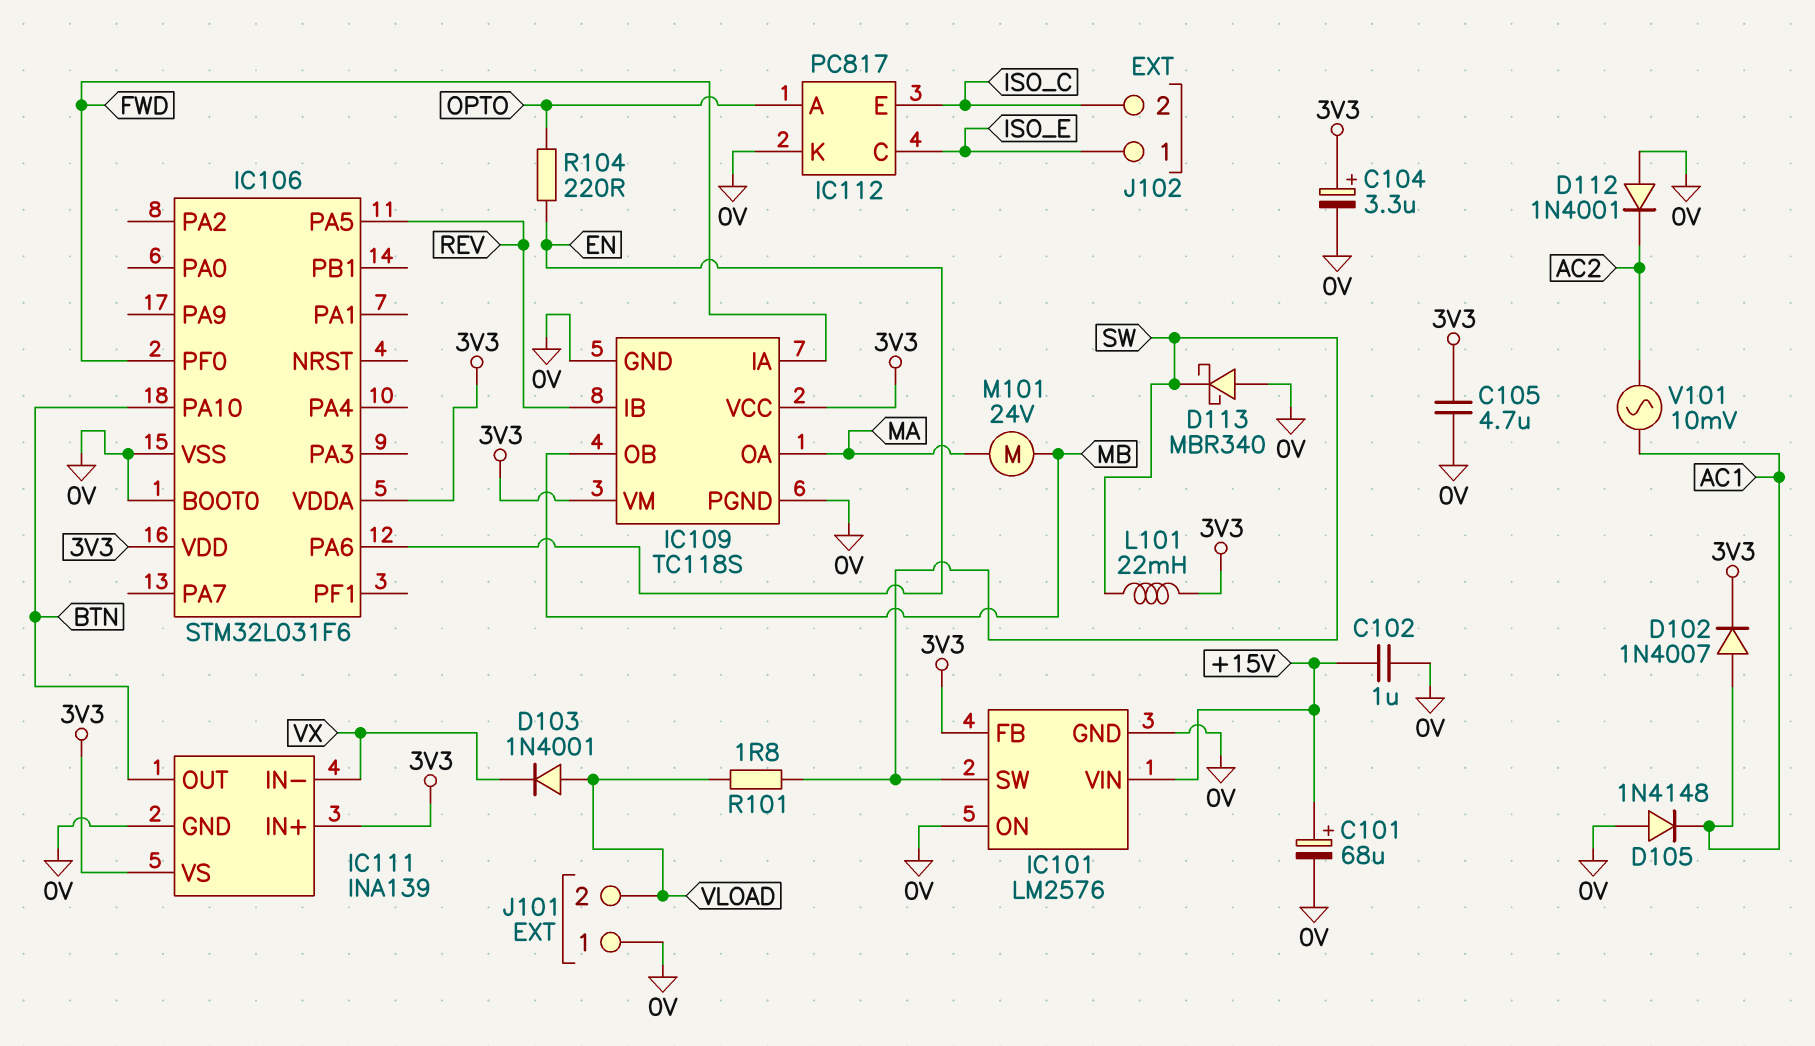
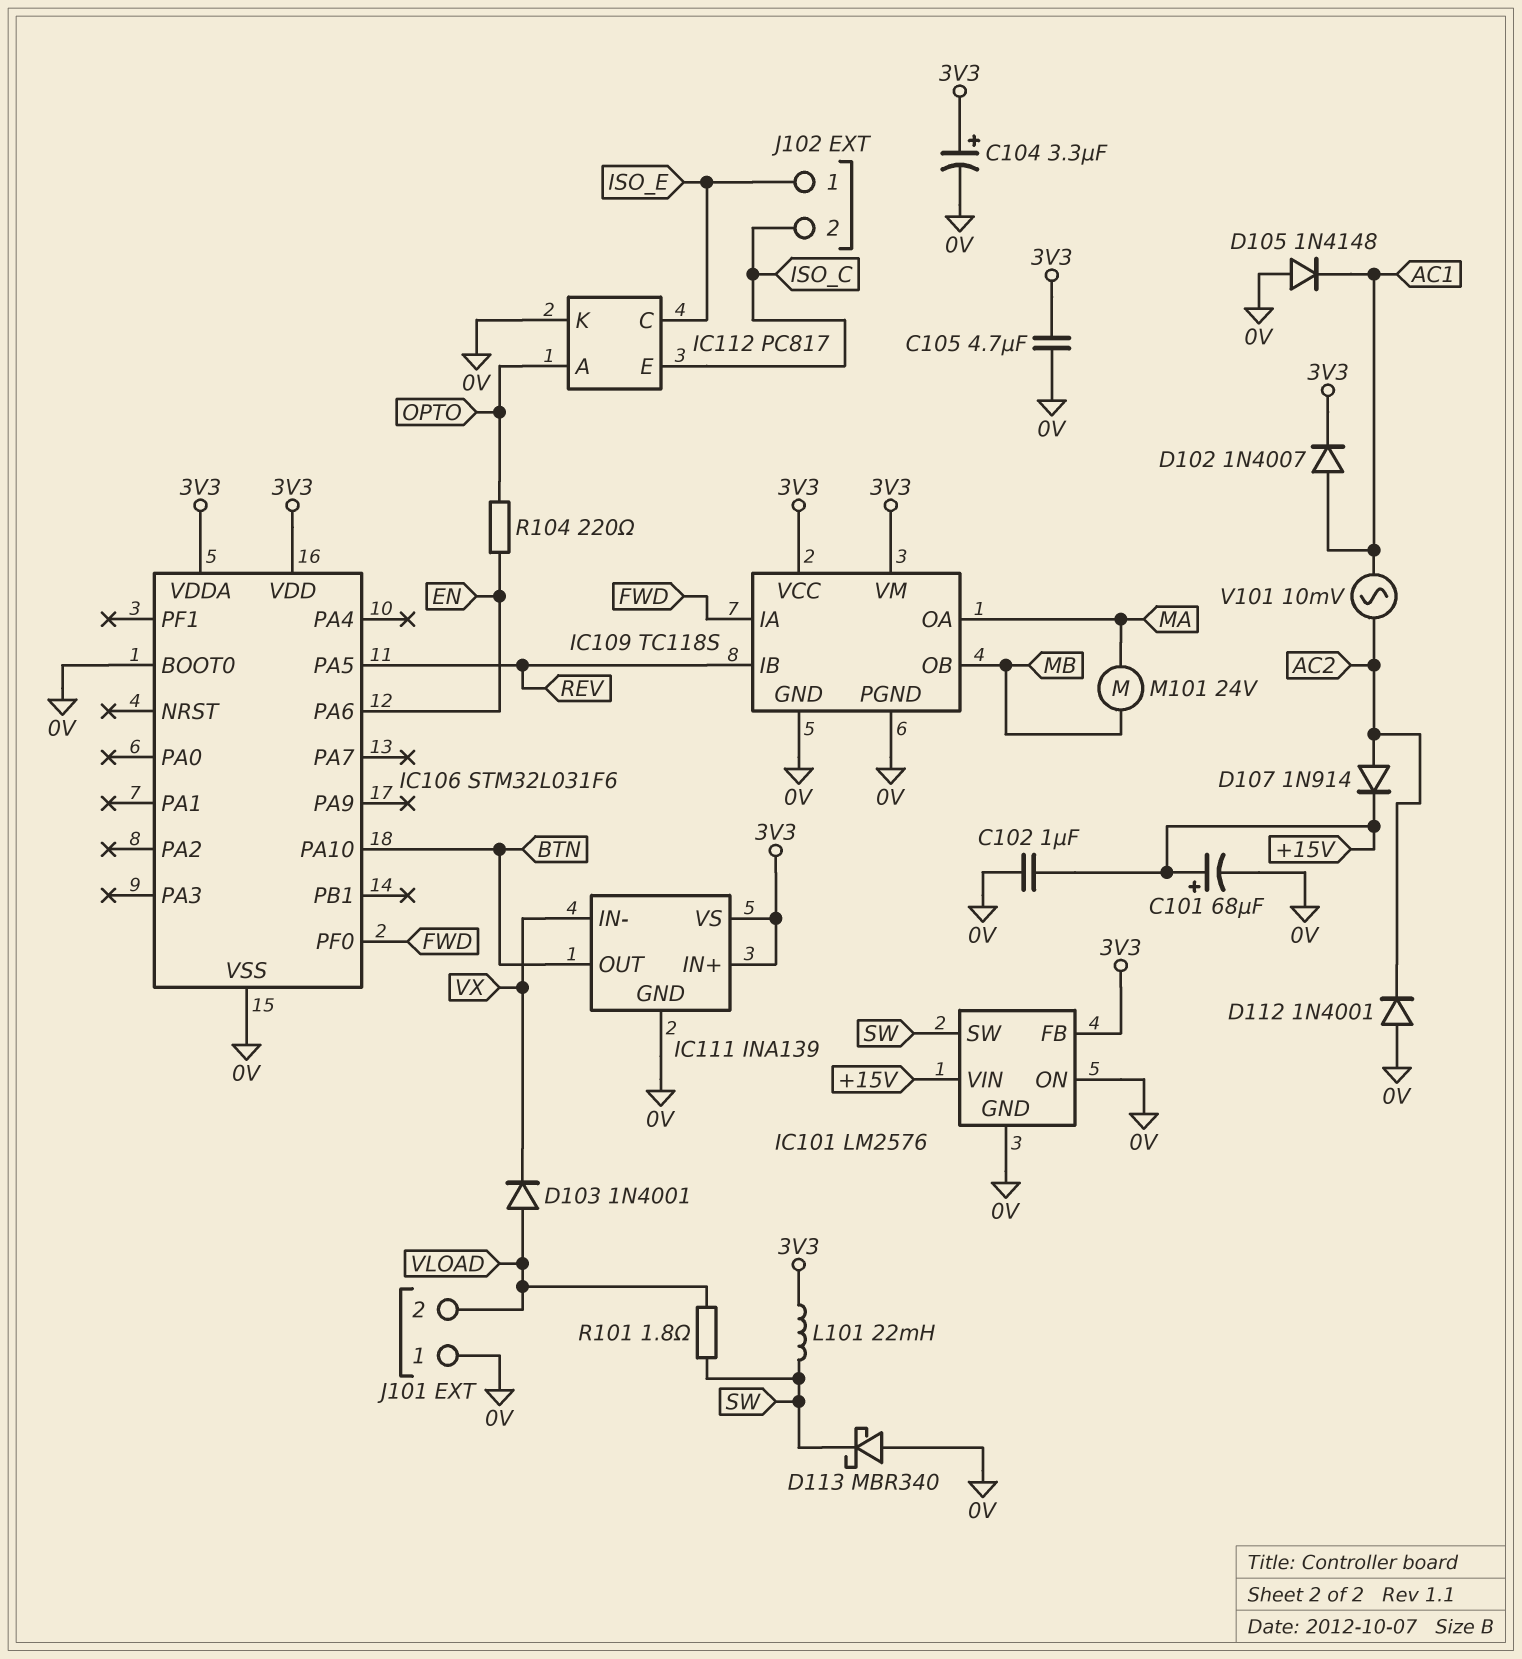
D107: none -> diode 1N914 (A AC2, K +15V)

